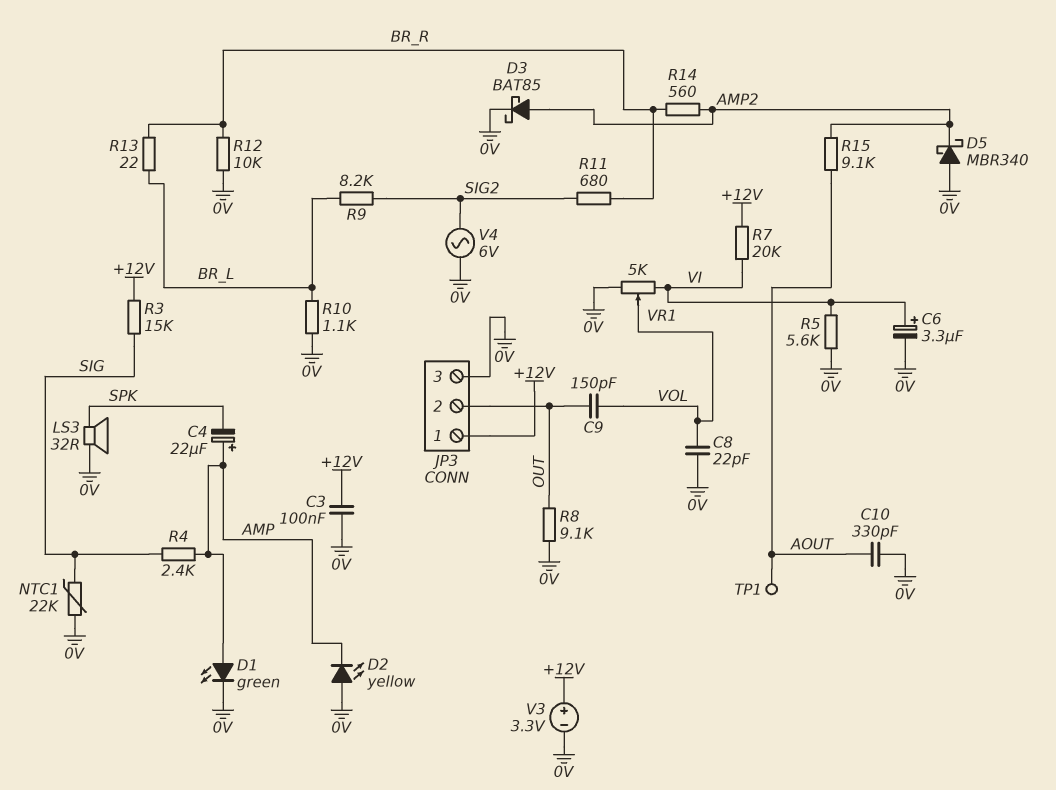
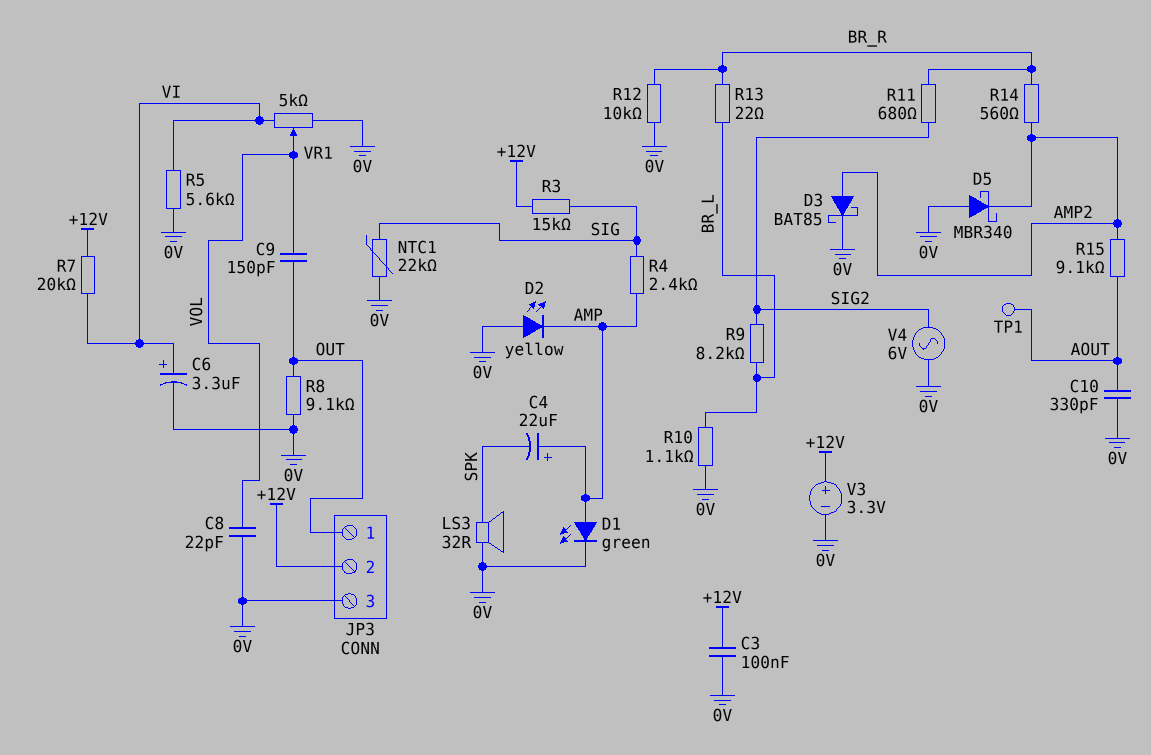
JP3 pin 1: +12V -> OUT
JP3 pin 2: OUT -> +12V

